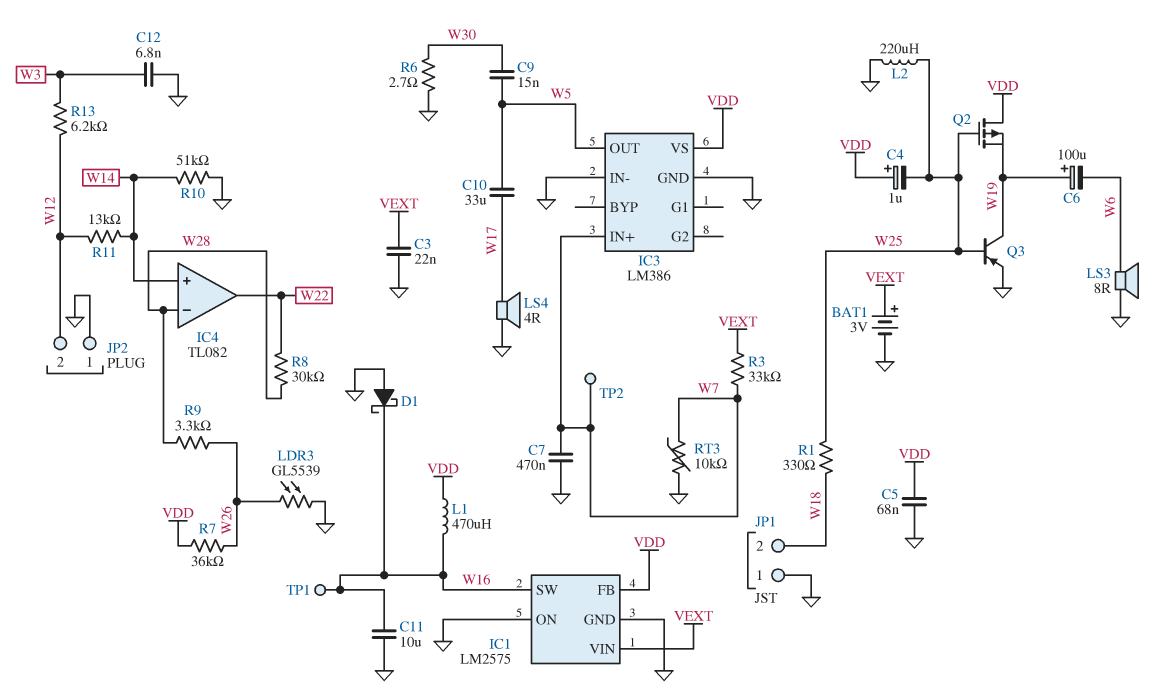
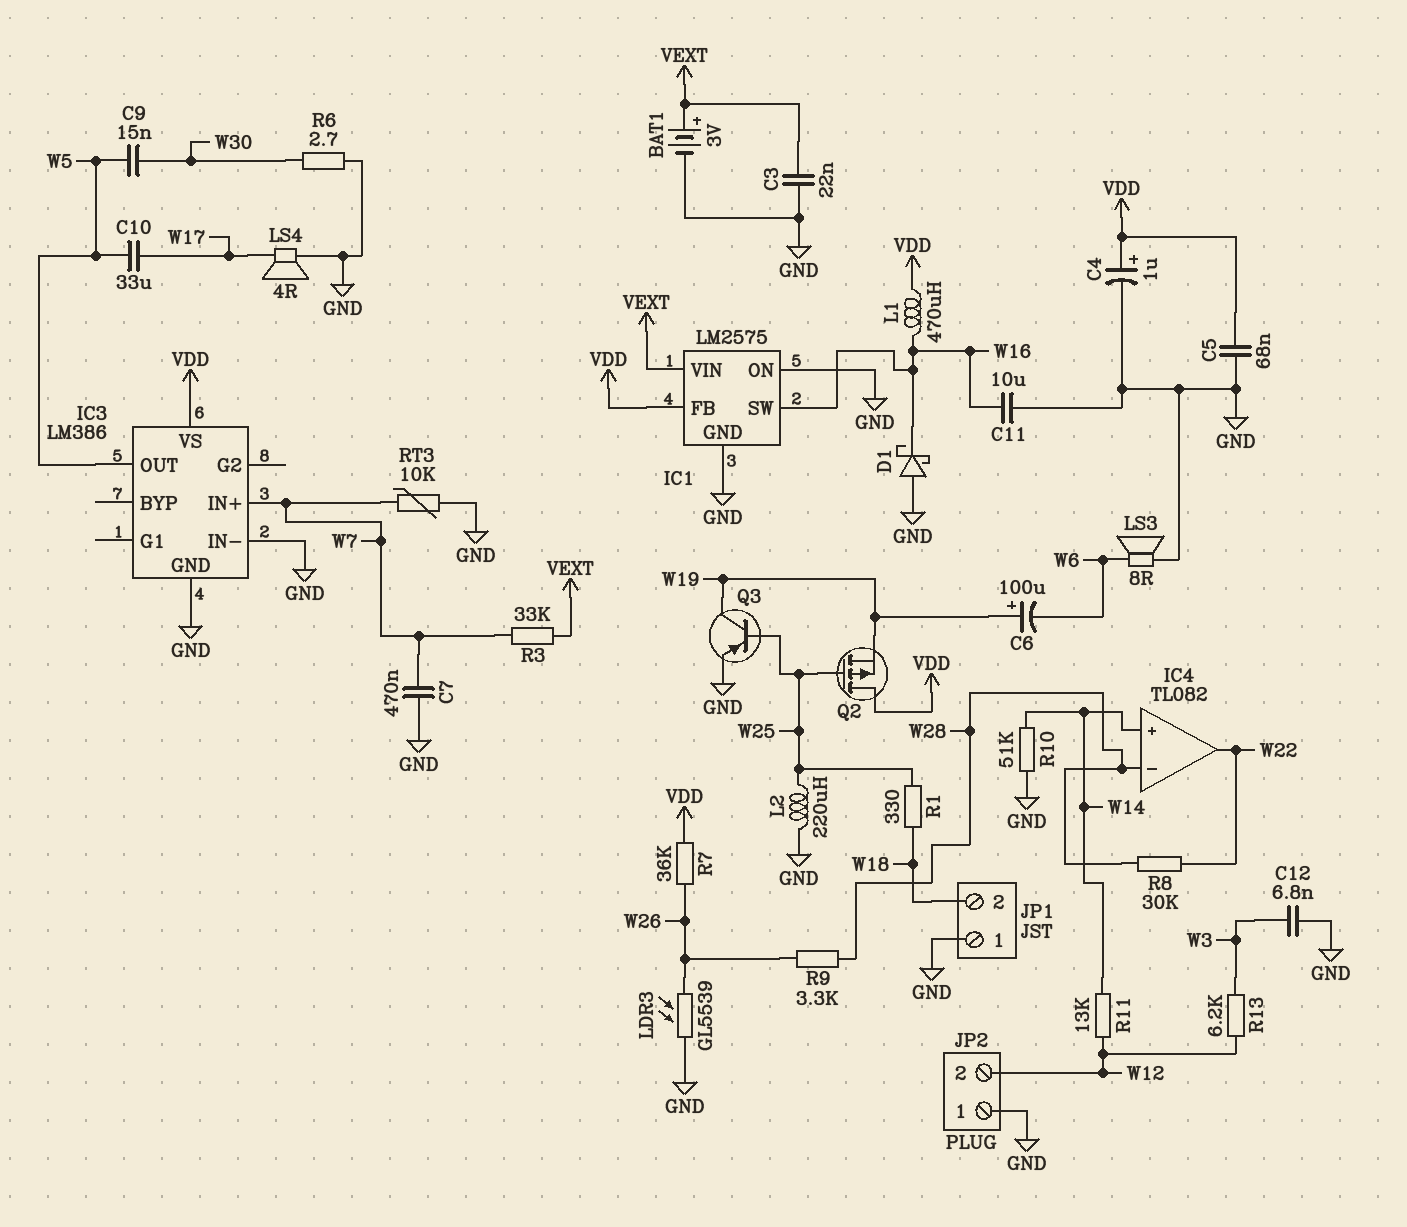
C4: 1uF (plus VDD, minus W25) -> 1uF (plus VDD, minus GND)
TP1: test point (W16) -> none
TP2: test point (W7) -> none

